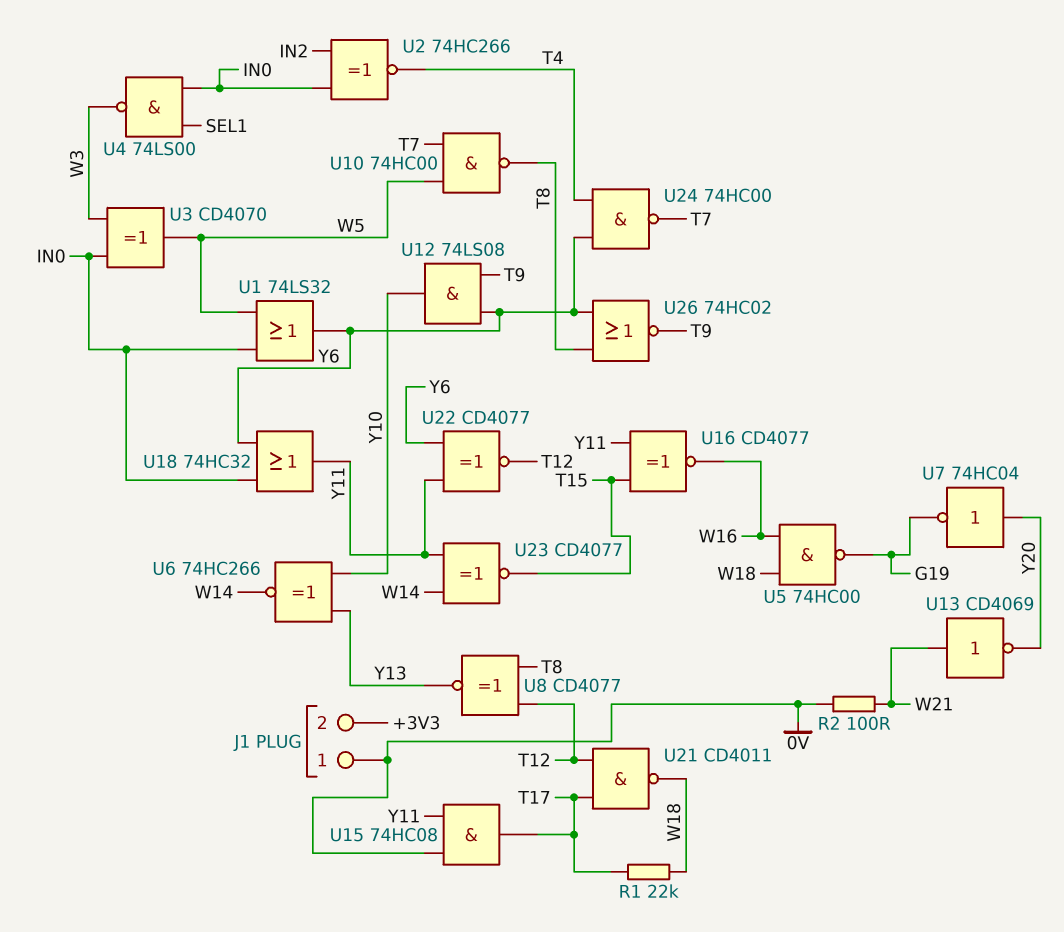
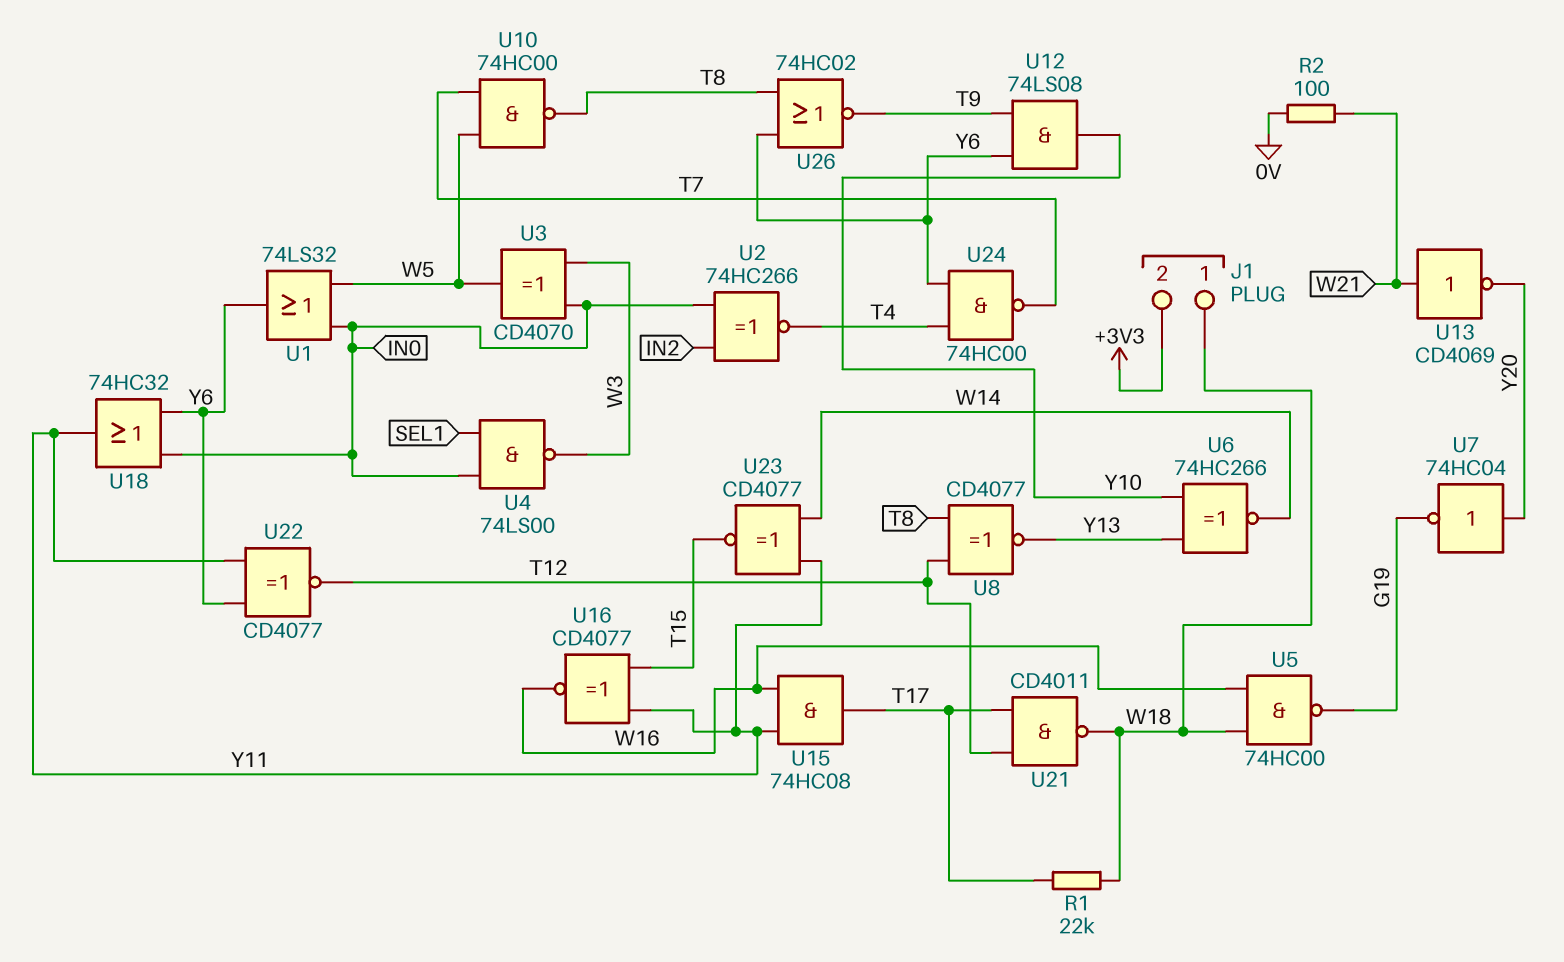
J1 pin 1: 0V -> W18
U15: AND 74HC08 (in 0V, in Y11, out T17) -> AND 74HC08 (in W16, in Y11, out T17)

